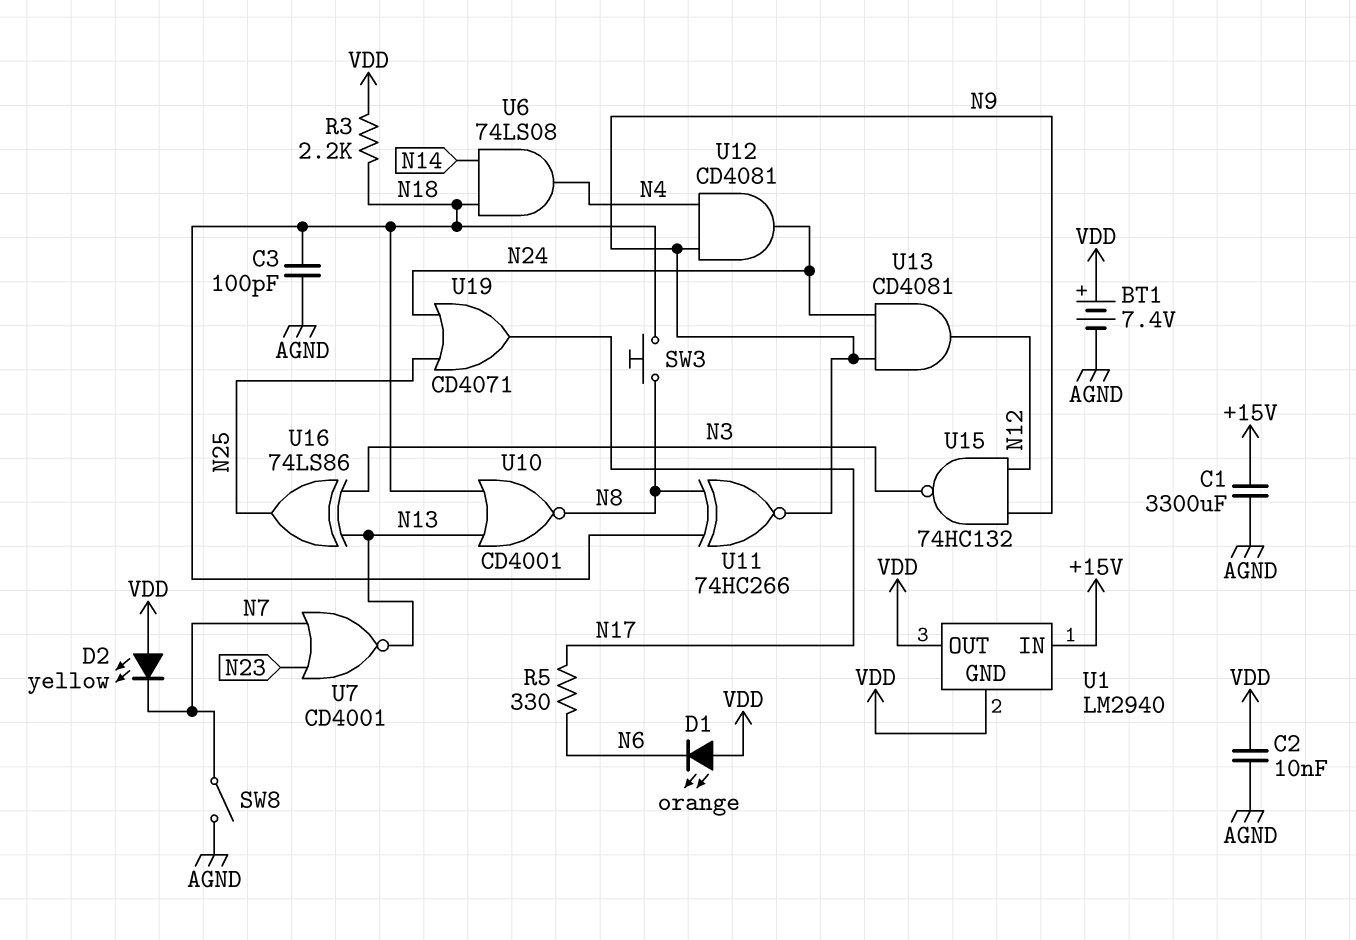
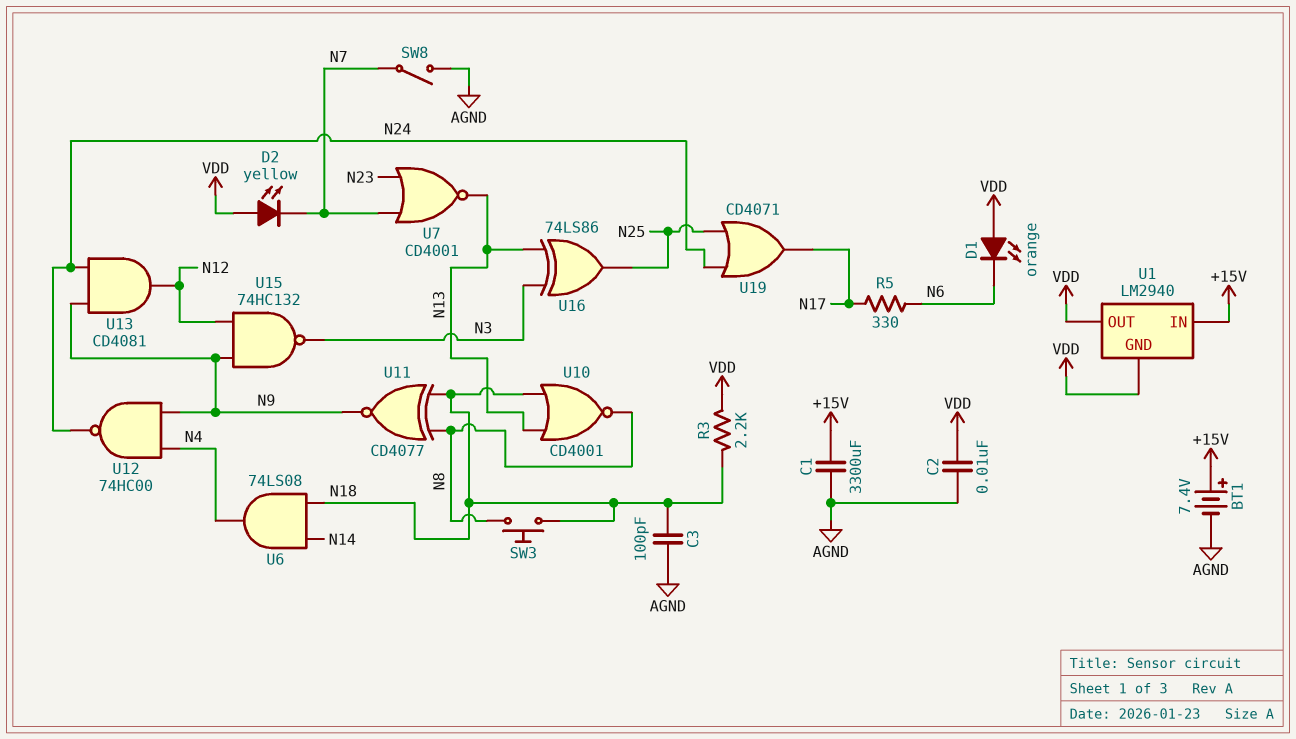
BT1: 7.4V (plus VDD, minus AGND) -> 7.4V (plus +15V, minus AGND)
U11: XNOR 74HC266 (in N8, in N18, out N9) -> XNOR CD4077 (in N8, in N18, out N9)
U12: AND CD4081 (in N4, in N9, out N24) -> NAND 74HC00 (in N4, in N9, out N24)

